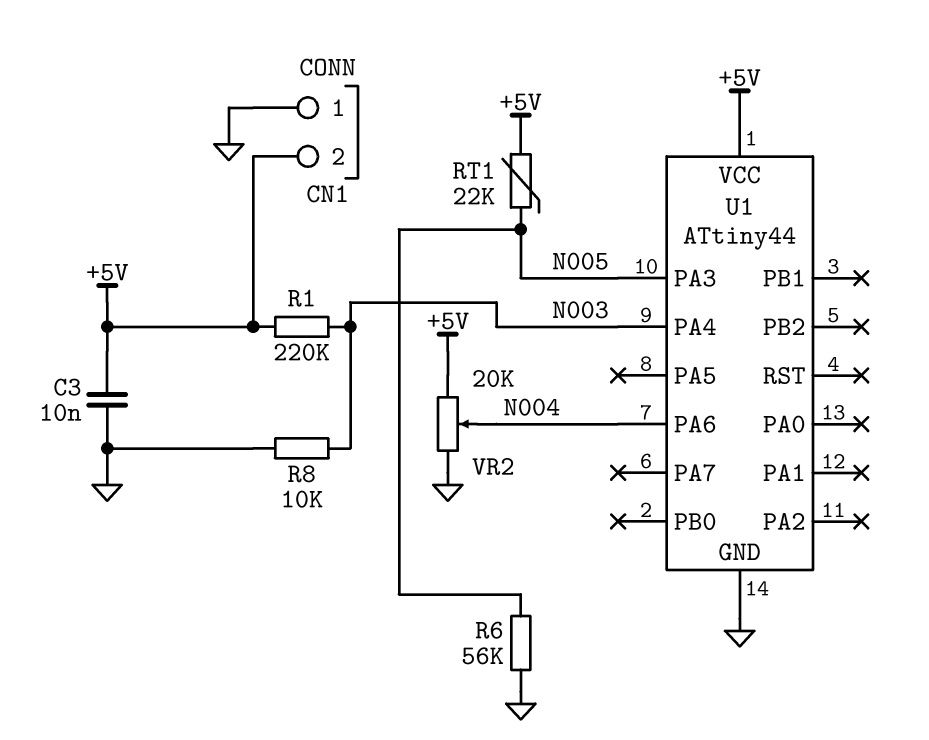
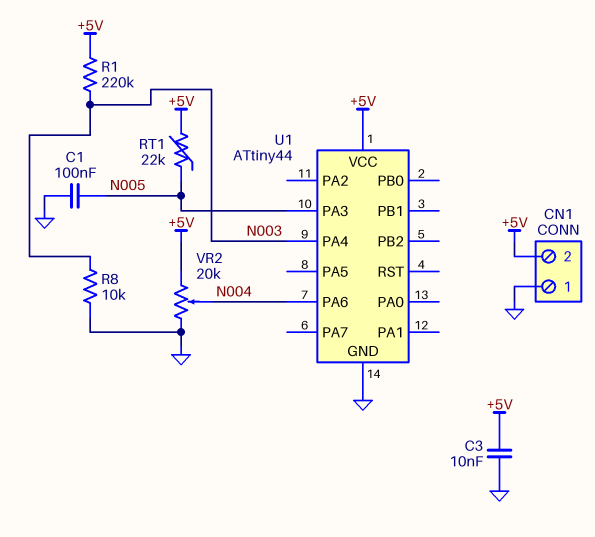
C1: none -> 100nF (GND, N005)
R6: 56k (GND, N005) -> none

